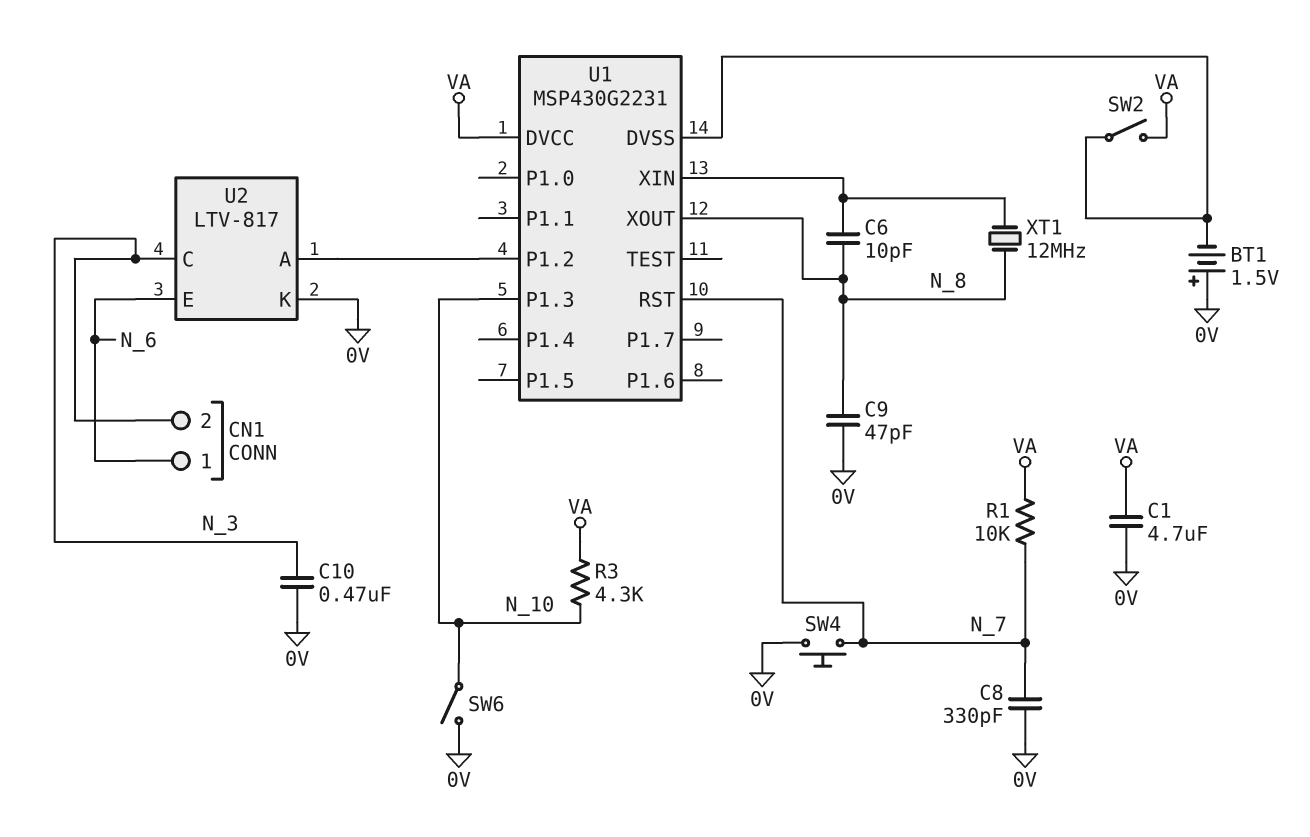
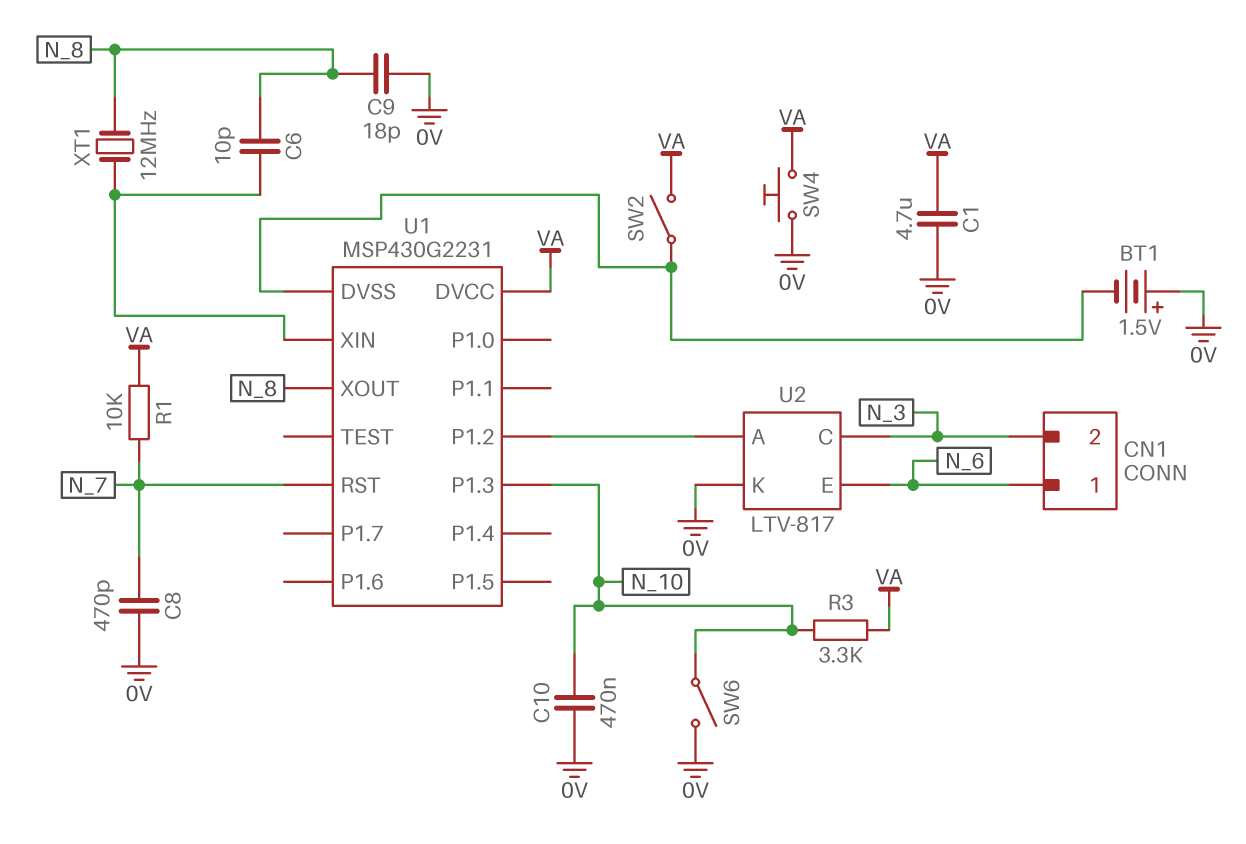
C8: 330pF (0V, N_7) -> 470pF (0V, N_7)
C9: 47pF (0V, N_8) -> 18pF (0V, N_8)
C10: 470nF (0V, N_3) -> 470nF (0V, N_10)
R3: 4.3k (N_10, VA) -> 3.3k (N_10, VA)
SW4: button (0V, N_7) -> button (0V, VA)

